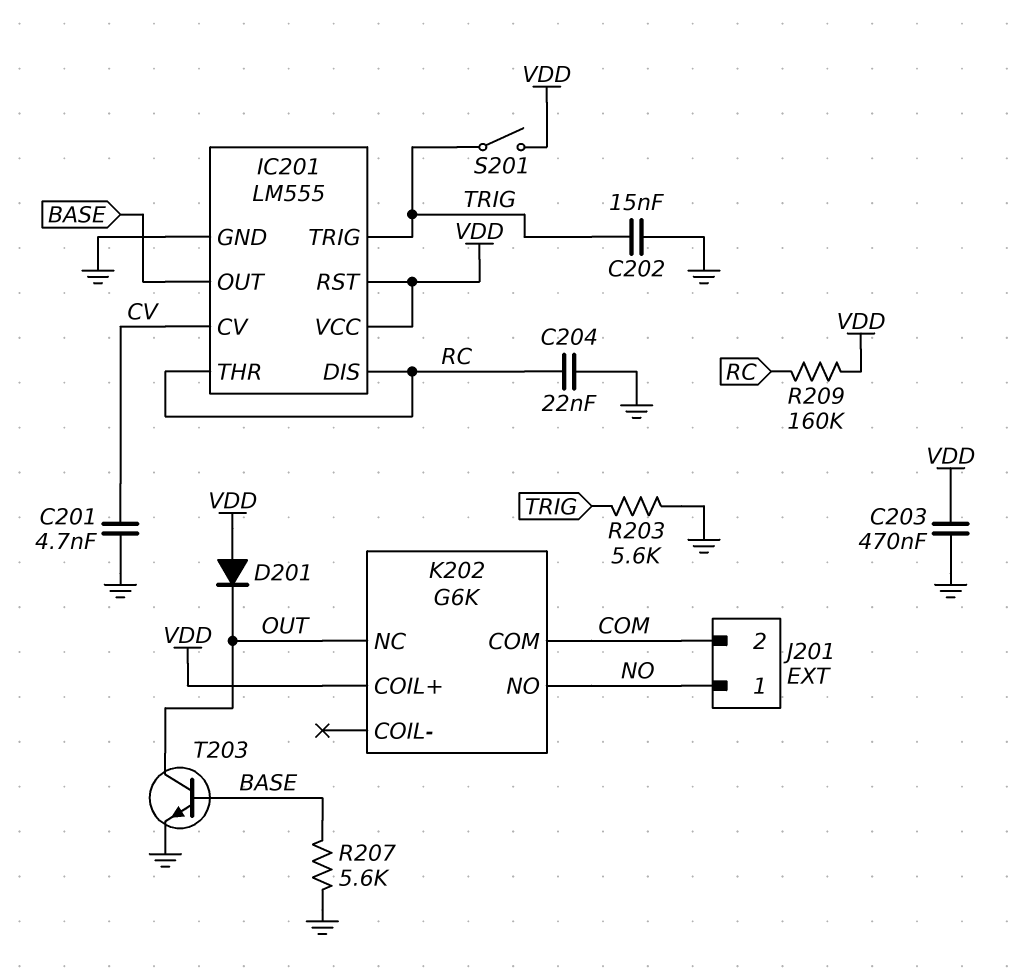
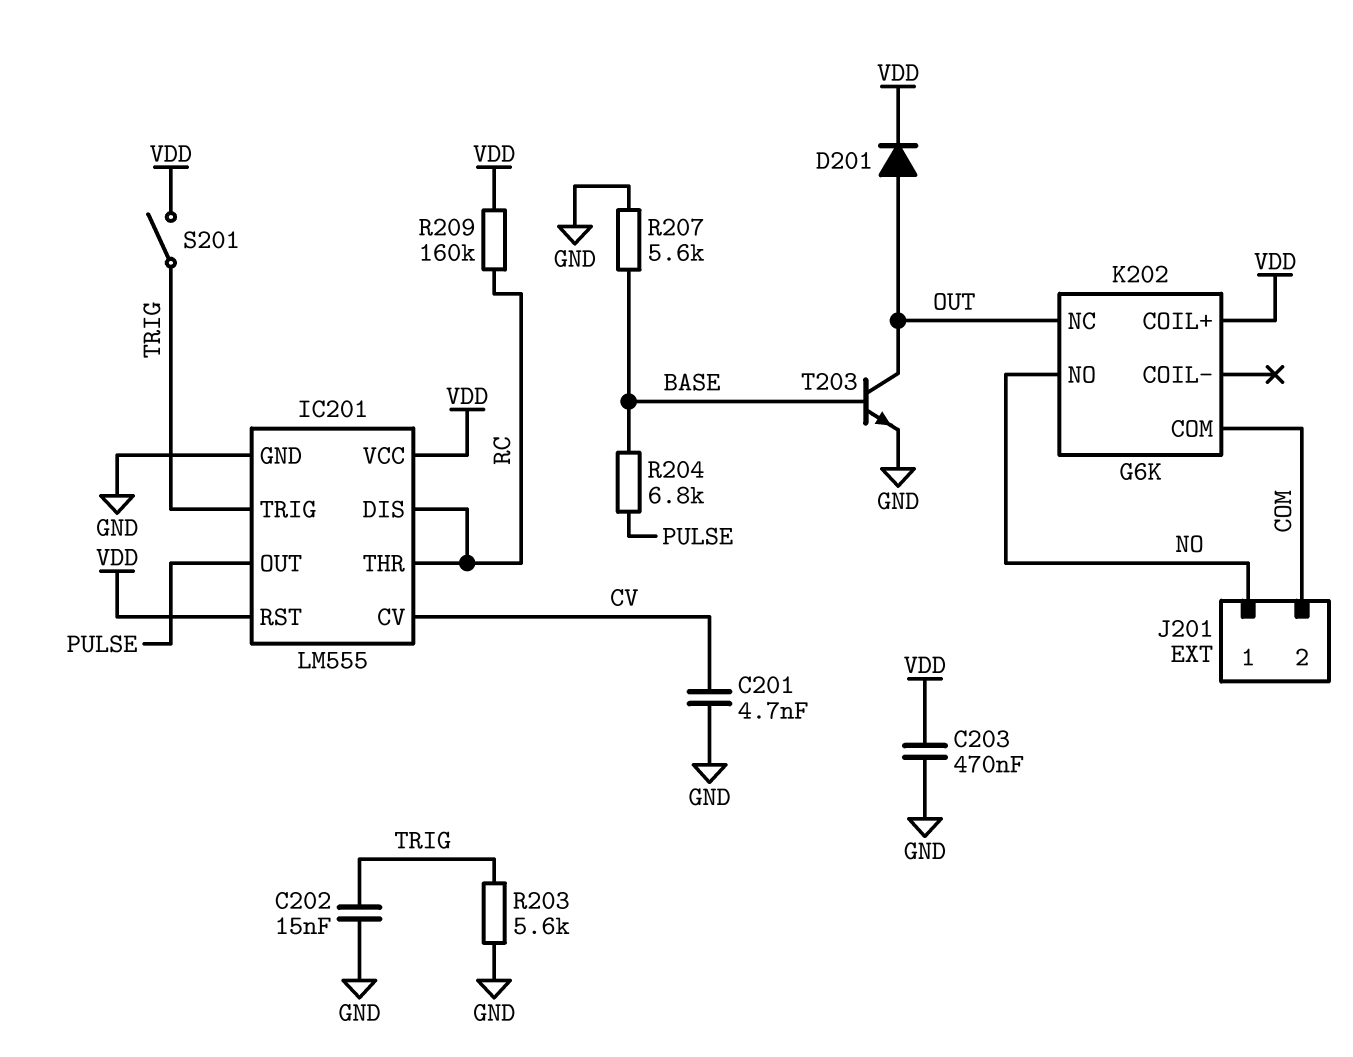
C204: 22nF (GND, RC) -> none
D201: diode (A VDD, K OUT) -> diode (A OUT, K VDD)
IC201 pin OUT: BASE -> PULSE
R204: none -> 6.8k (BASE, PULSE)

